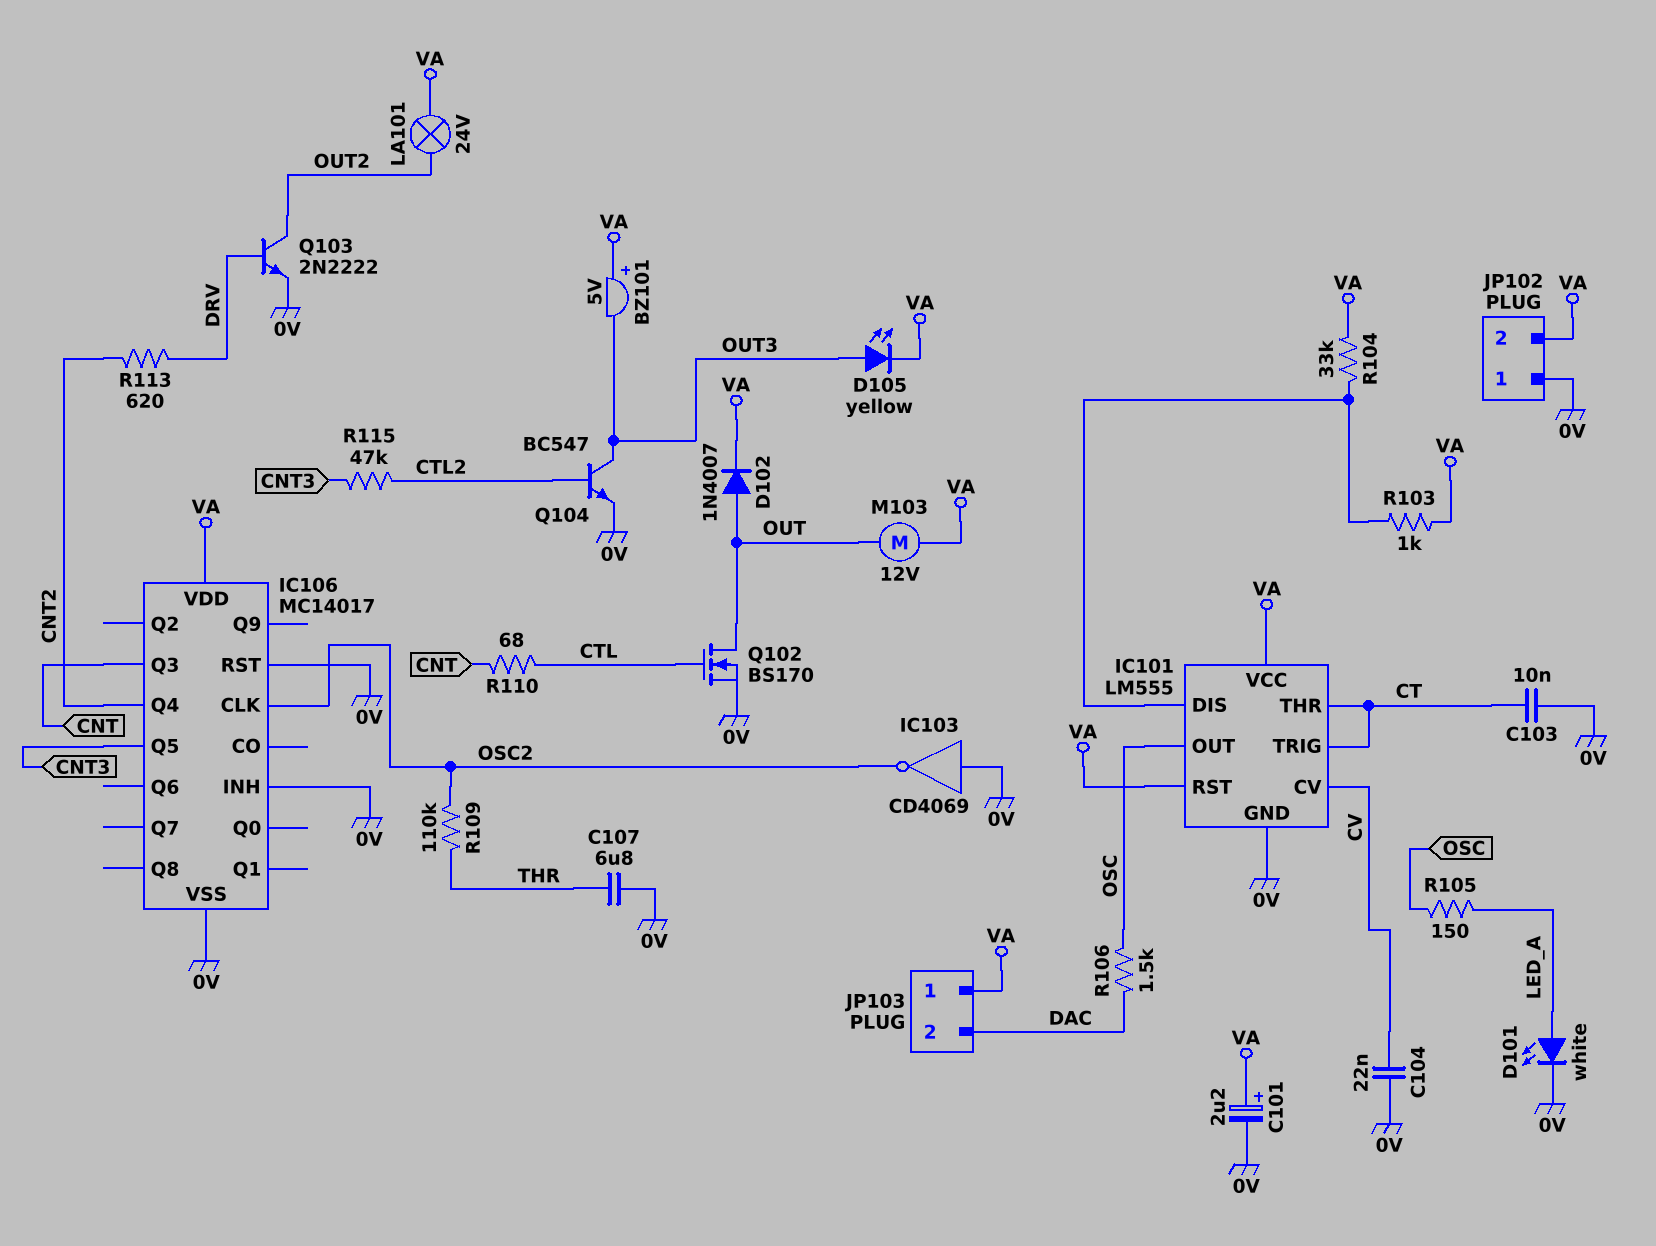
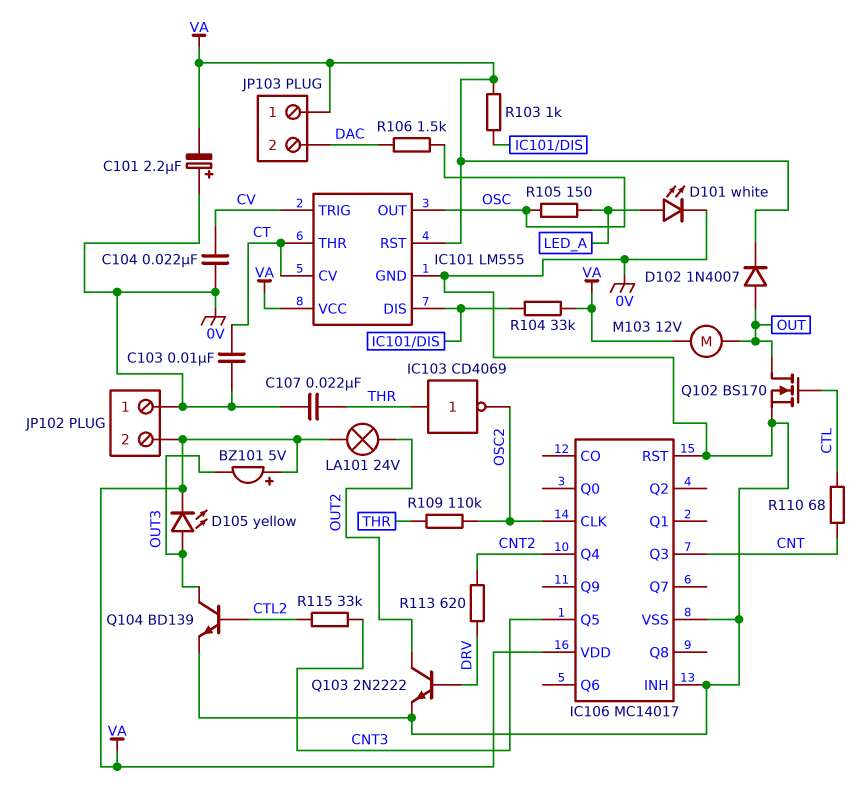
C101: 2.2uF (plus VA, minus 0V) -> 2.2uF (plus 0V, minus VA)
C107: 6.8uF (0V, THR) -> 22nF (0V, THR)
IC101 pin CV: CV -> CT
IC101 pin TRIG: CT -> CV
IC103: NOT CD4069 (in 0V, out OSC2) -> NOT CD4069 (in THR, out OSC2)
Q104: NPN BC547 (B CTL2, C OUT3, E 0V) -> NPN BD139 (B CTL2, C OUT3, E 0V)
R115: 47k (CNT3, CTL2) -> 33k (CNT3, CTL2)

